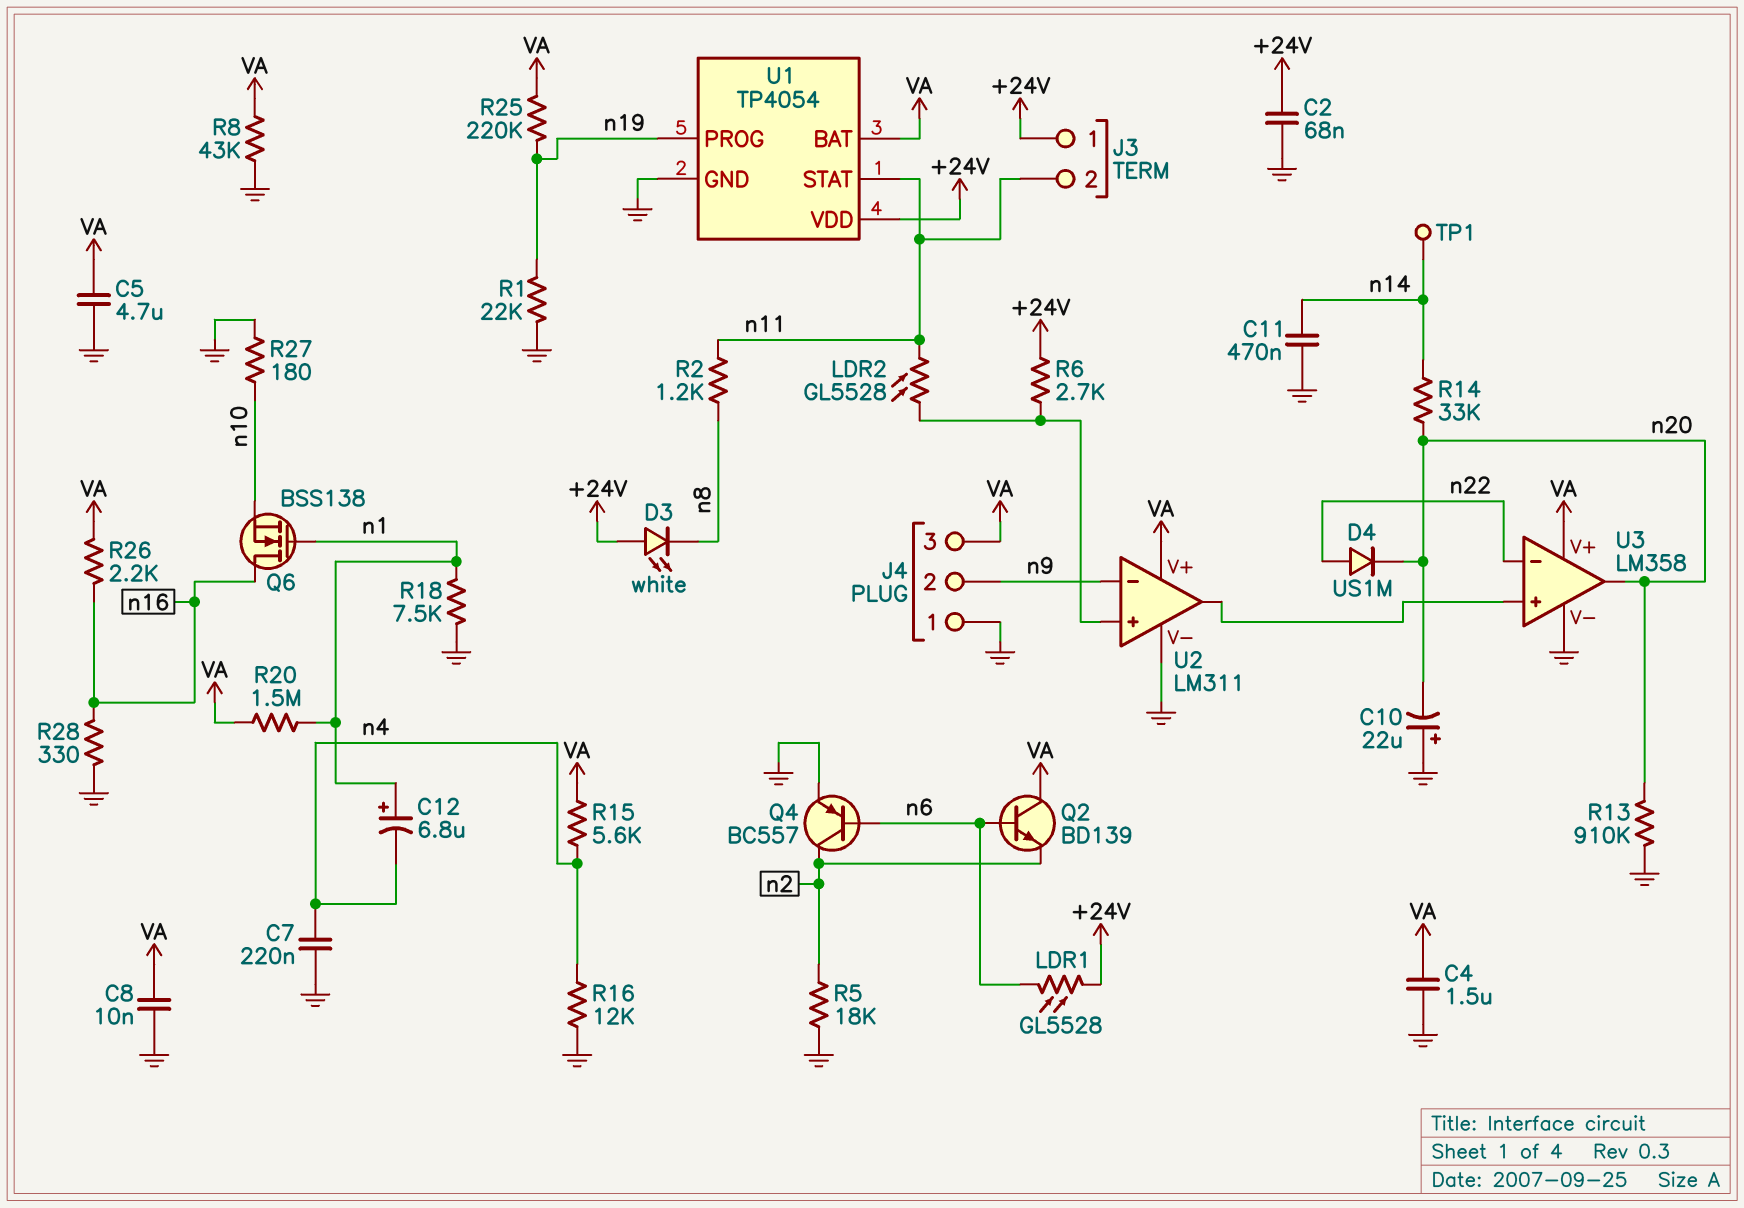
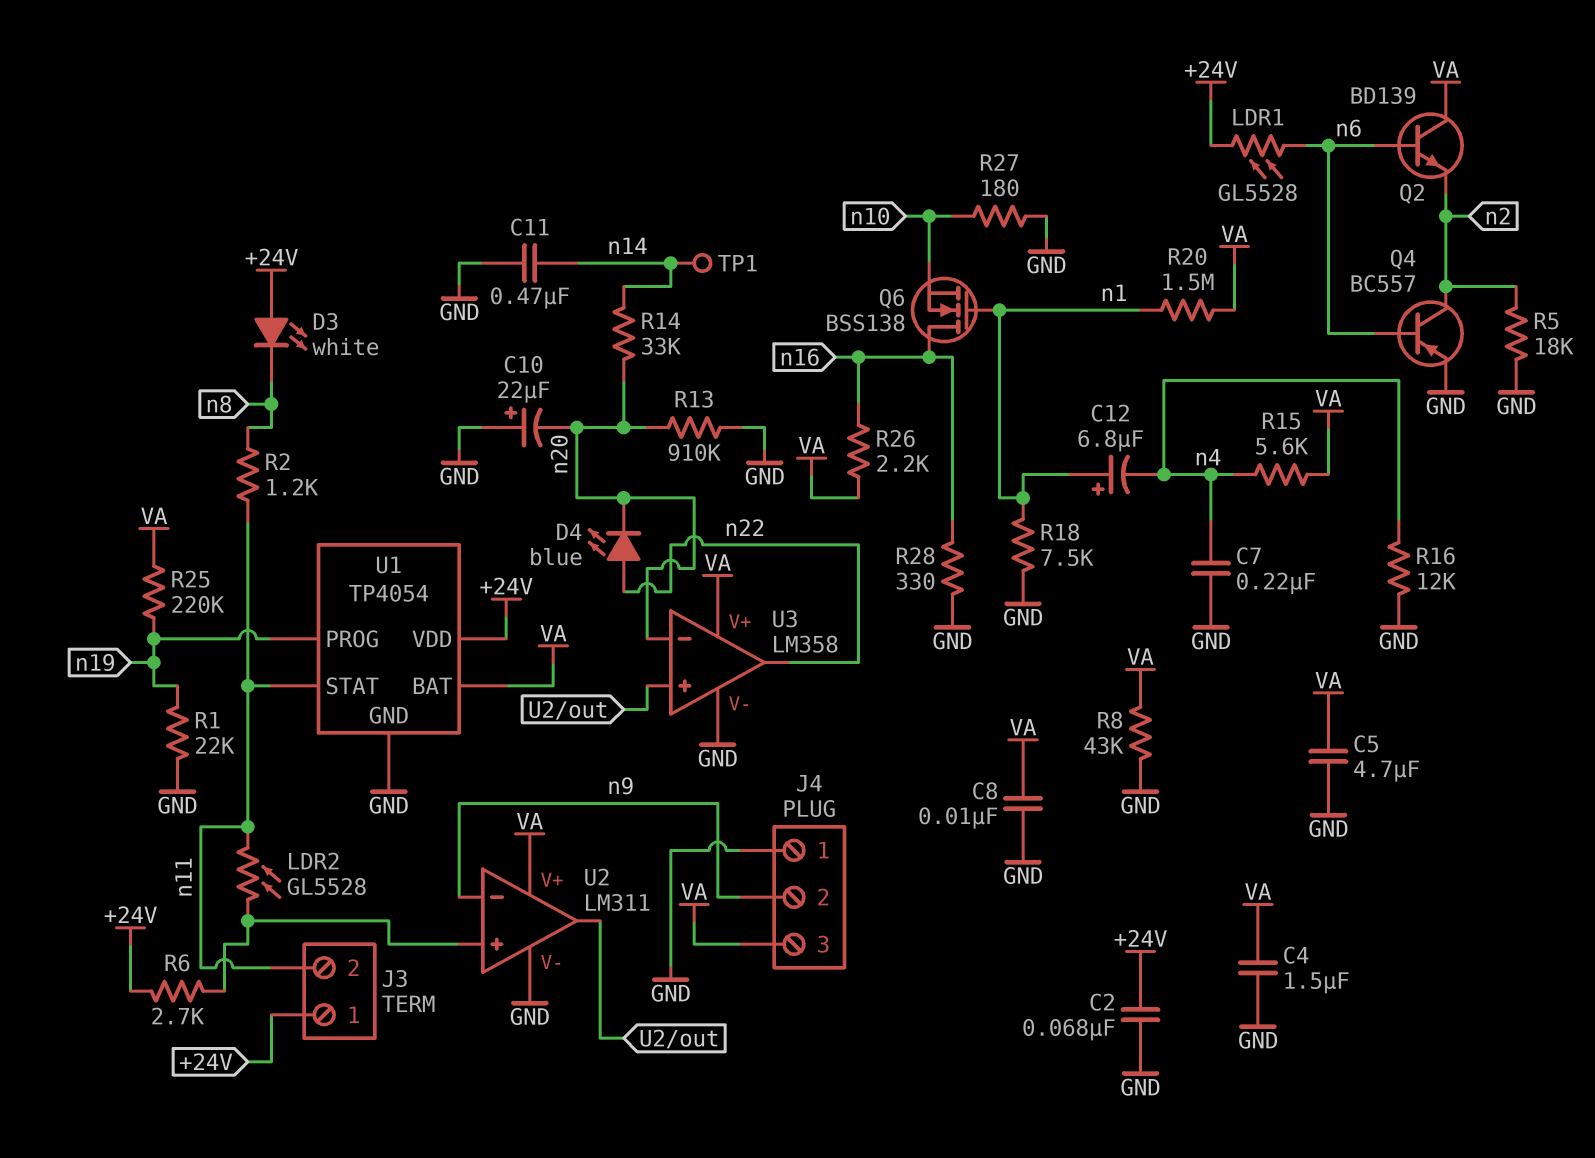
D4: diode US1M (A n22, K n20) -> LED blue (A n22, K n20)
U3 pin in-: n22 -> n20
U3 pin out: n20 -> n22

